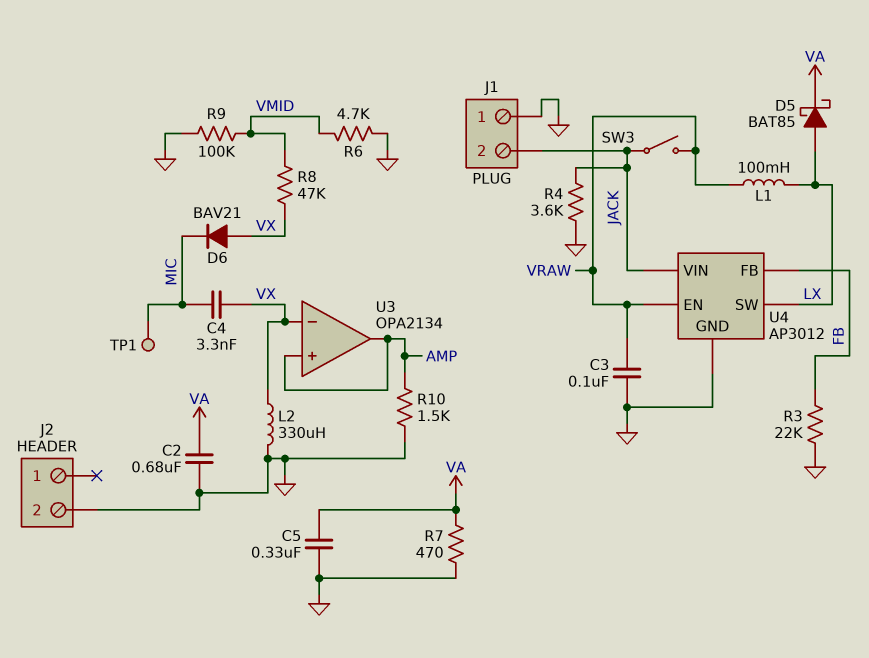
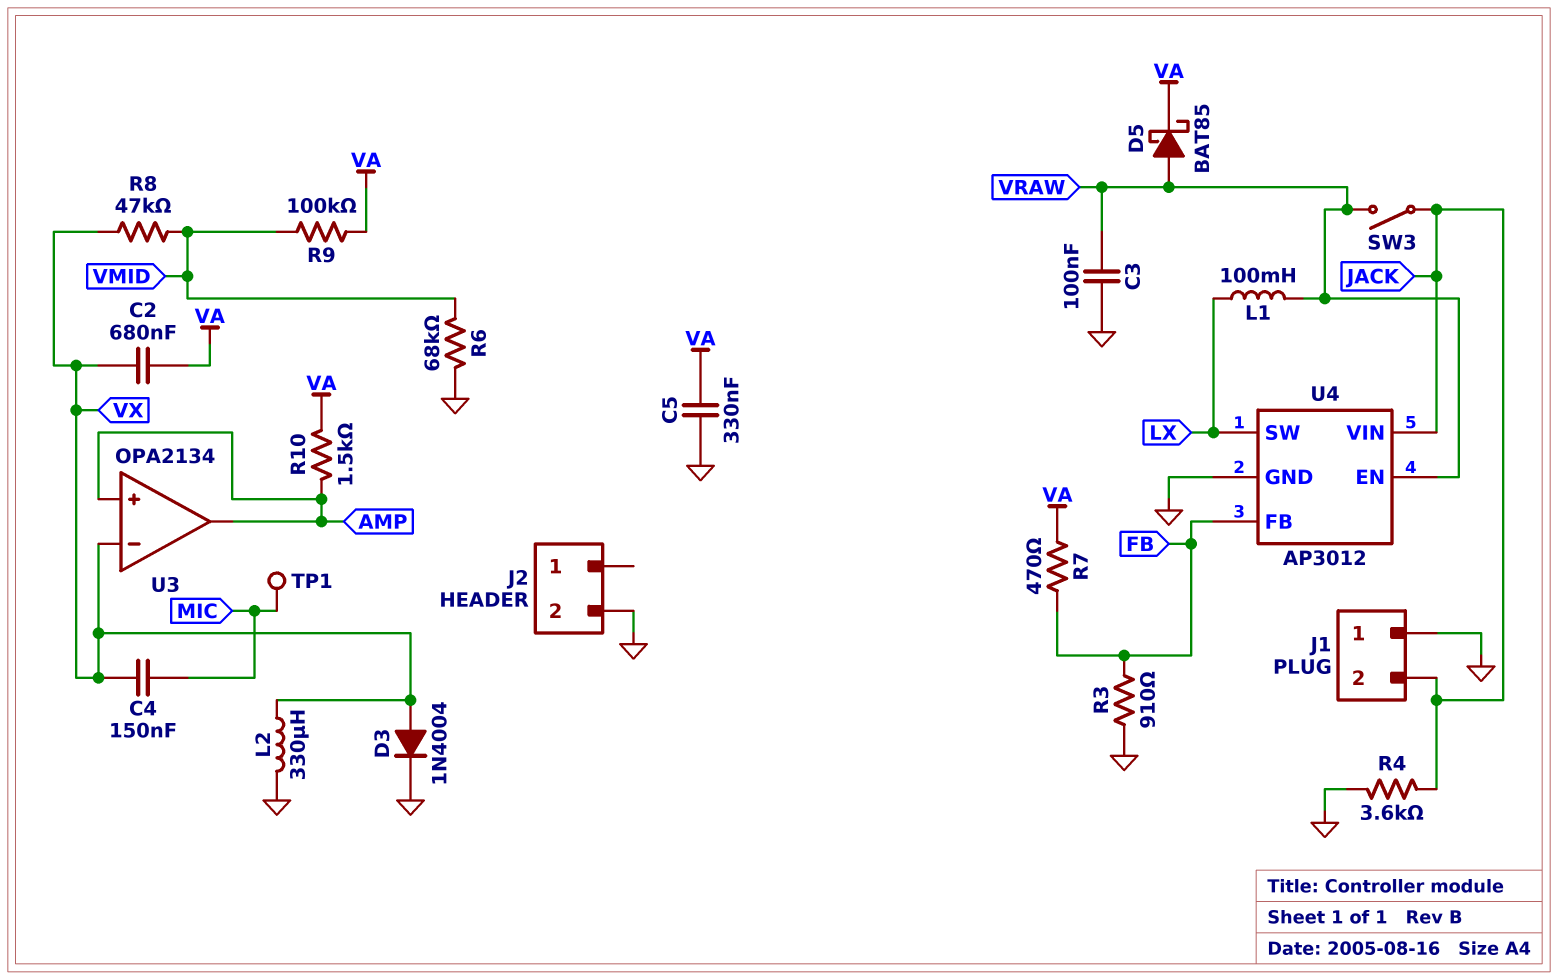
C2: 680nF (GND, VA) -> 680nF (VA, VX)
C4: 3.3nF (MIC, VX) -> 150nF (MIC, VX)
D3: none -> diode 1N4004 (A VX, K GND)
D5: schottky BAT85 (A LX, K VA) -> schottky BAT85 (A VRAW, K VA)
D6: diode BAV21 (A VX, K MIC) -> none
R3: 22k (FB, GND) -> 910 (FB, GND)
R6: 4.7k (GND, VMID) -> 68k (GND, VMID)
R7: 470 (GND, VA) -> 470 (FB, VA)
R9: 100k (GND, VMID) -> 100k (VA, VMID)
R10: 1.5k (AMP, GND) -> 1.5k (AMP, VA)

